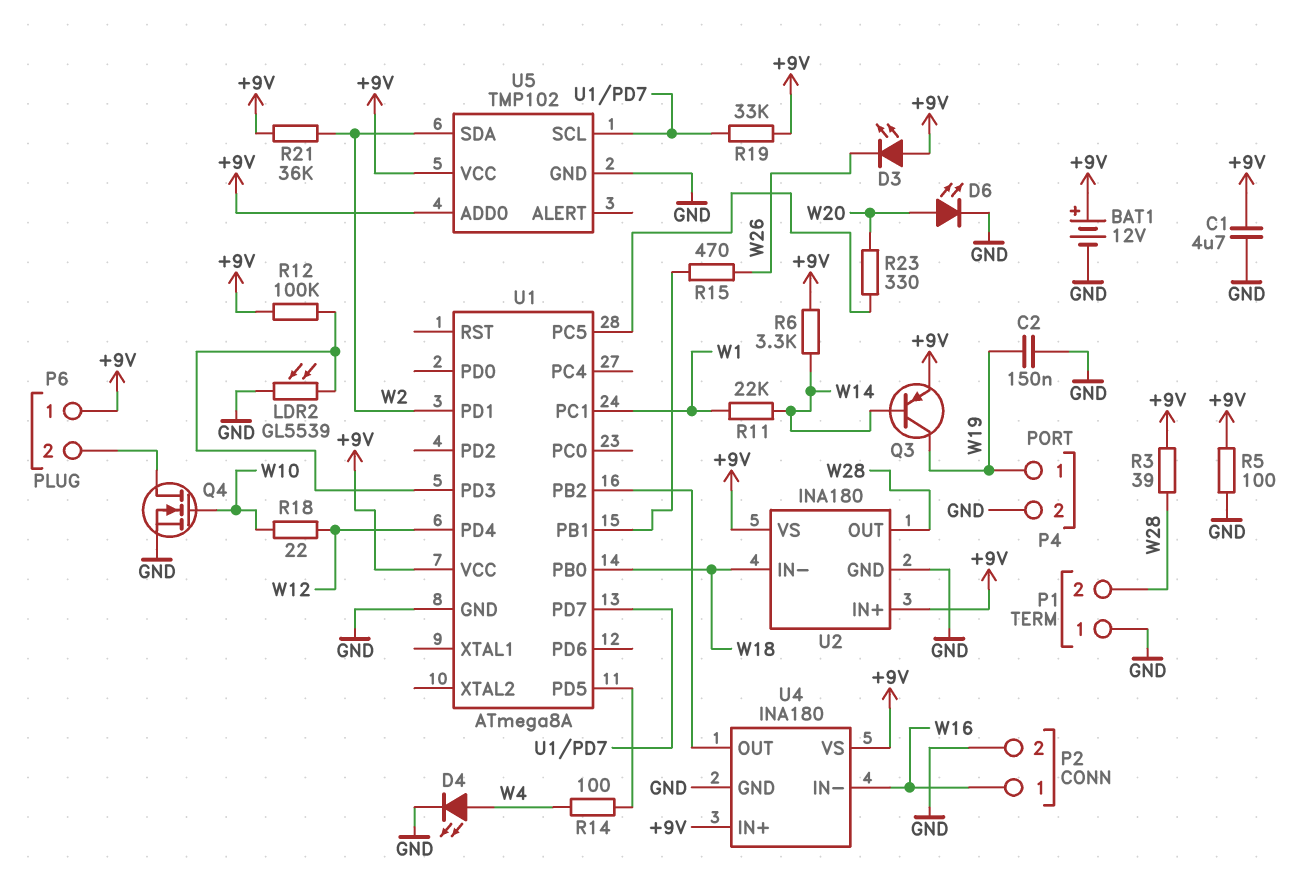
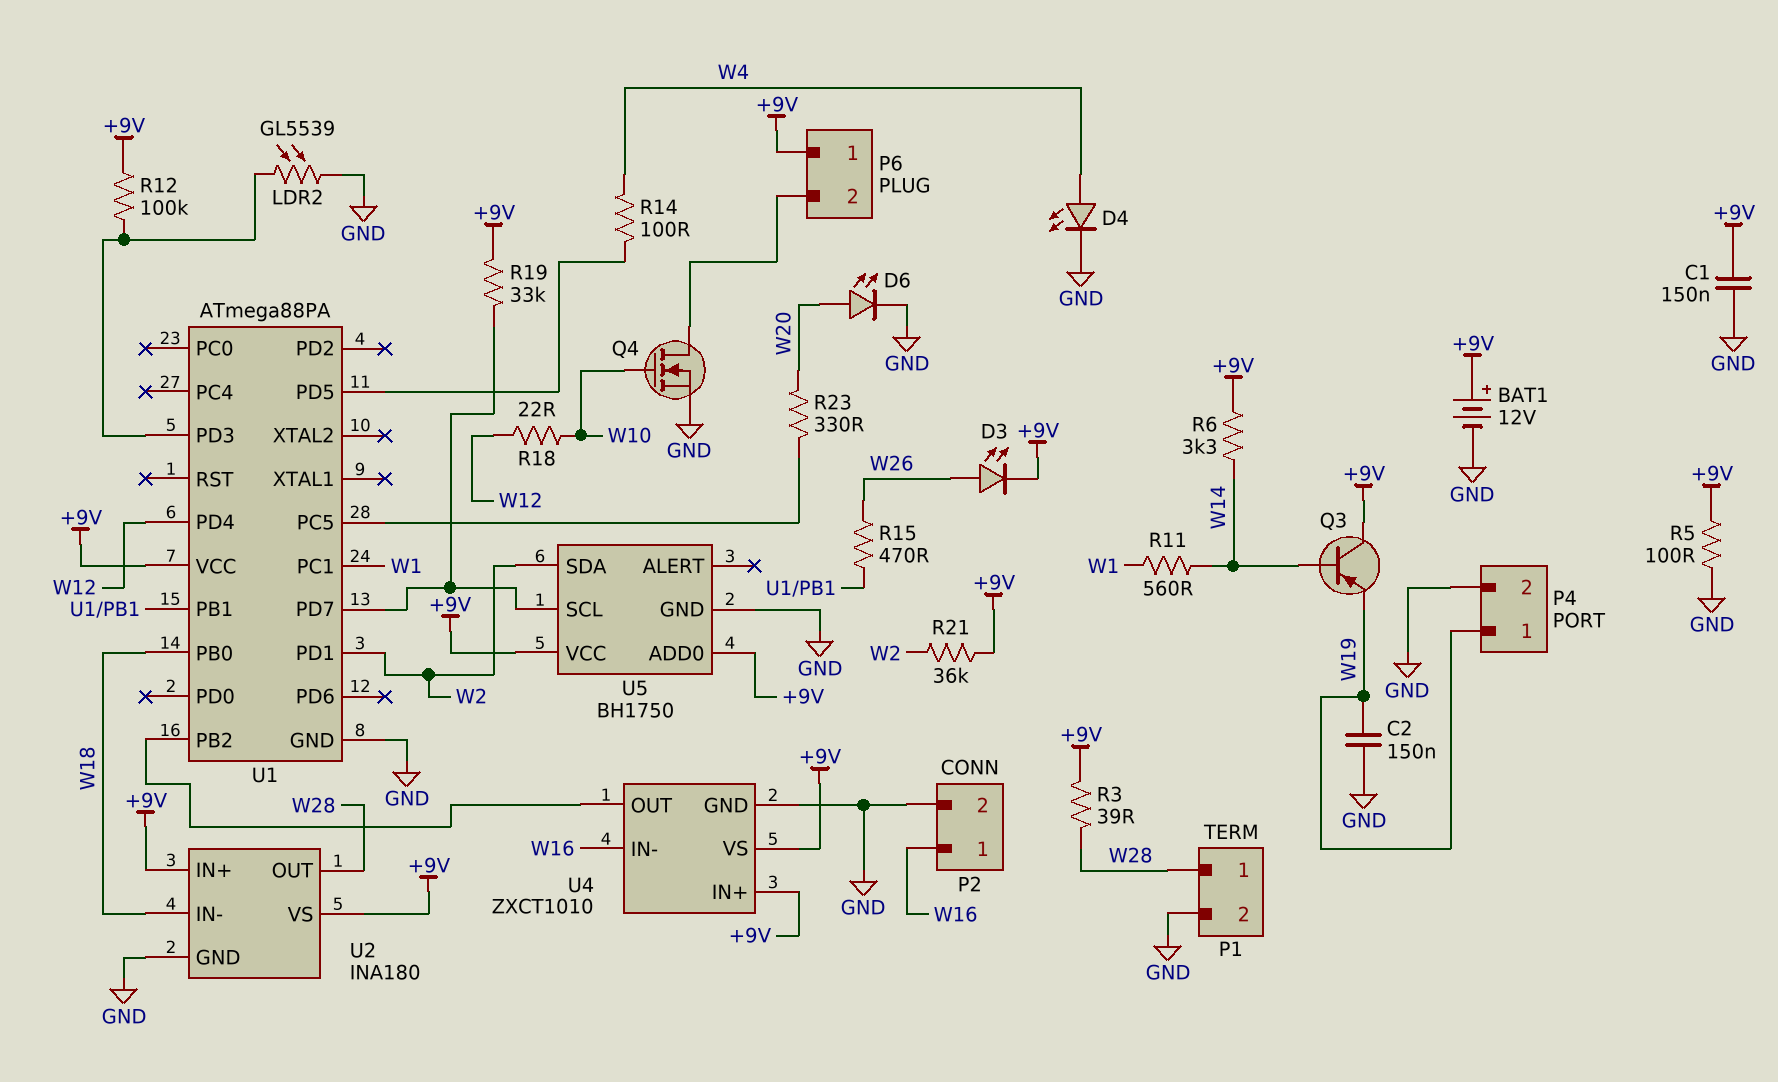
C1: 4.7uF (+9V, GND) -> 150nF (+9V, GND)
D3: LED (A +9V, K W26) -> LED (A W26, K +9V)
P1 pin 1: GND -> W28
P1 pin 2: W28 -> GND
Q3: PNP (B W14, C W19, E +9V) -> PNP (B W14, C +9V, E W19)
R11: 22k (W1, W14) -> 560 (W1, W14)
U1: ATmega8A -> ATmega88PA
U4: INA180 -> ZXCT1010
U5: TMP102 -> BH1750

